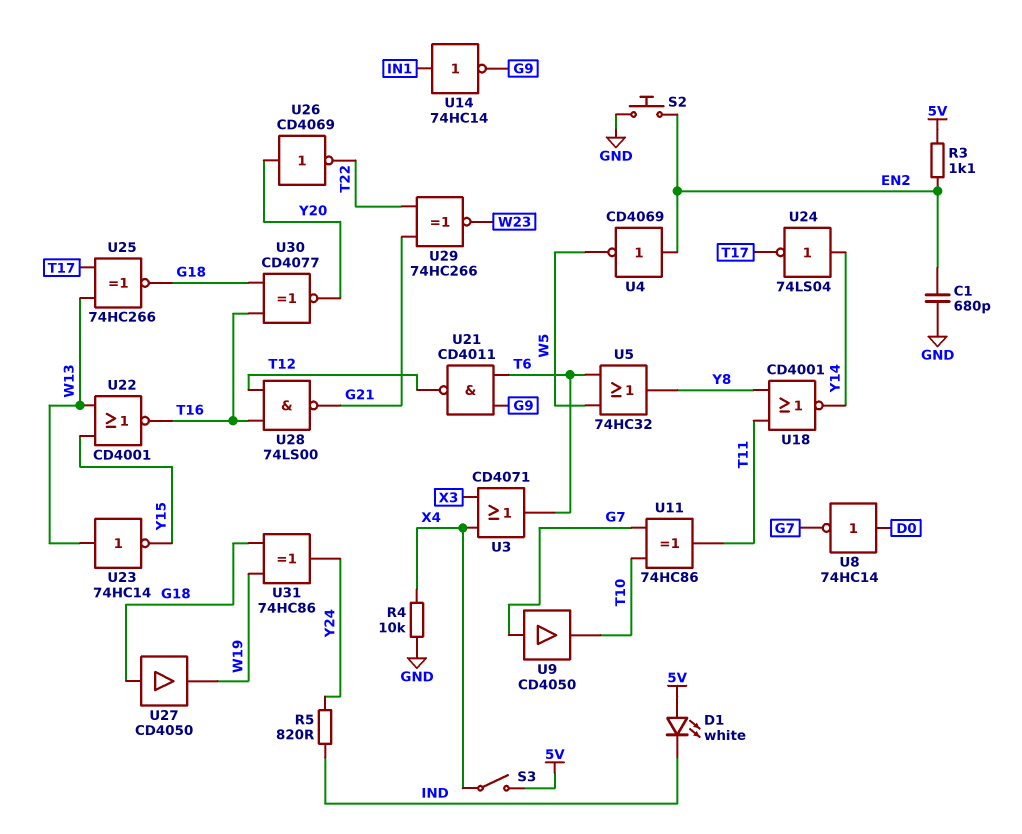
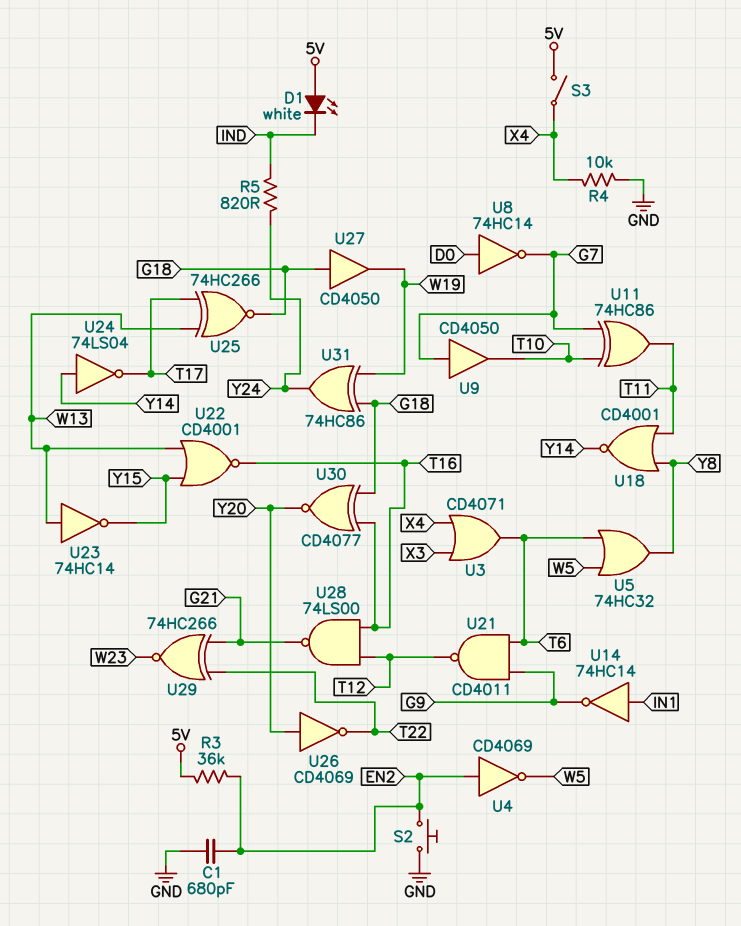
R3: 1.1k (5V, EN2) -> 36k (5V, EN2)

